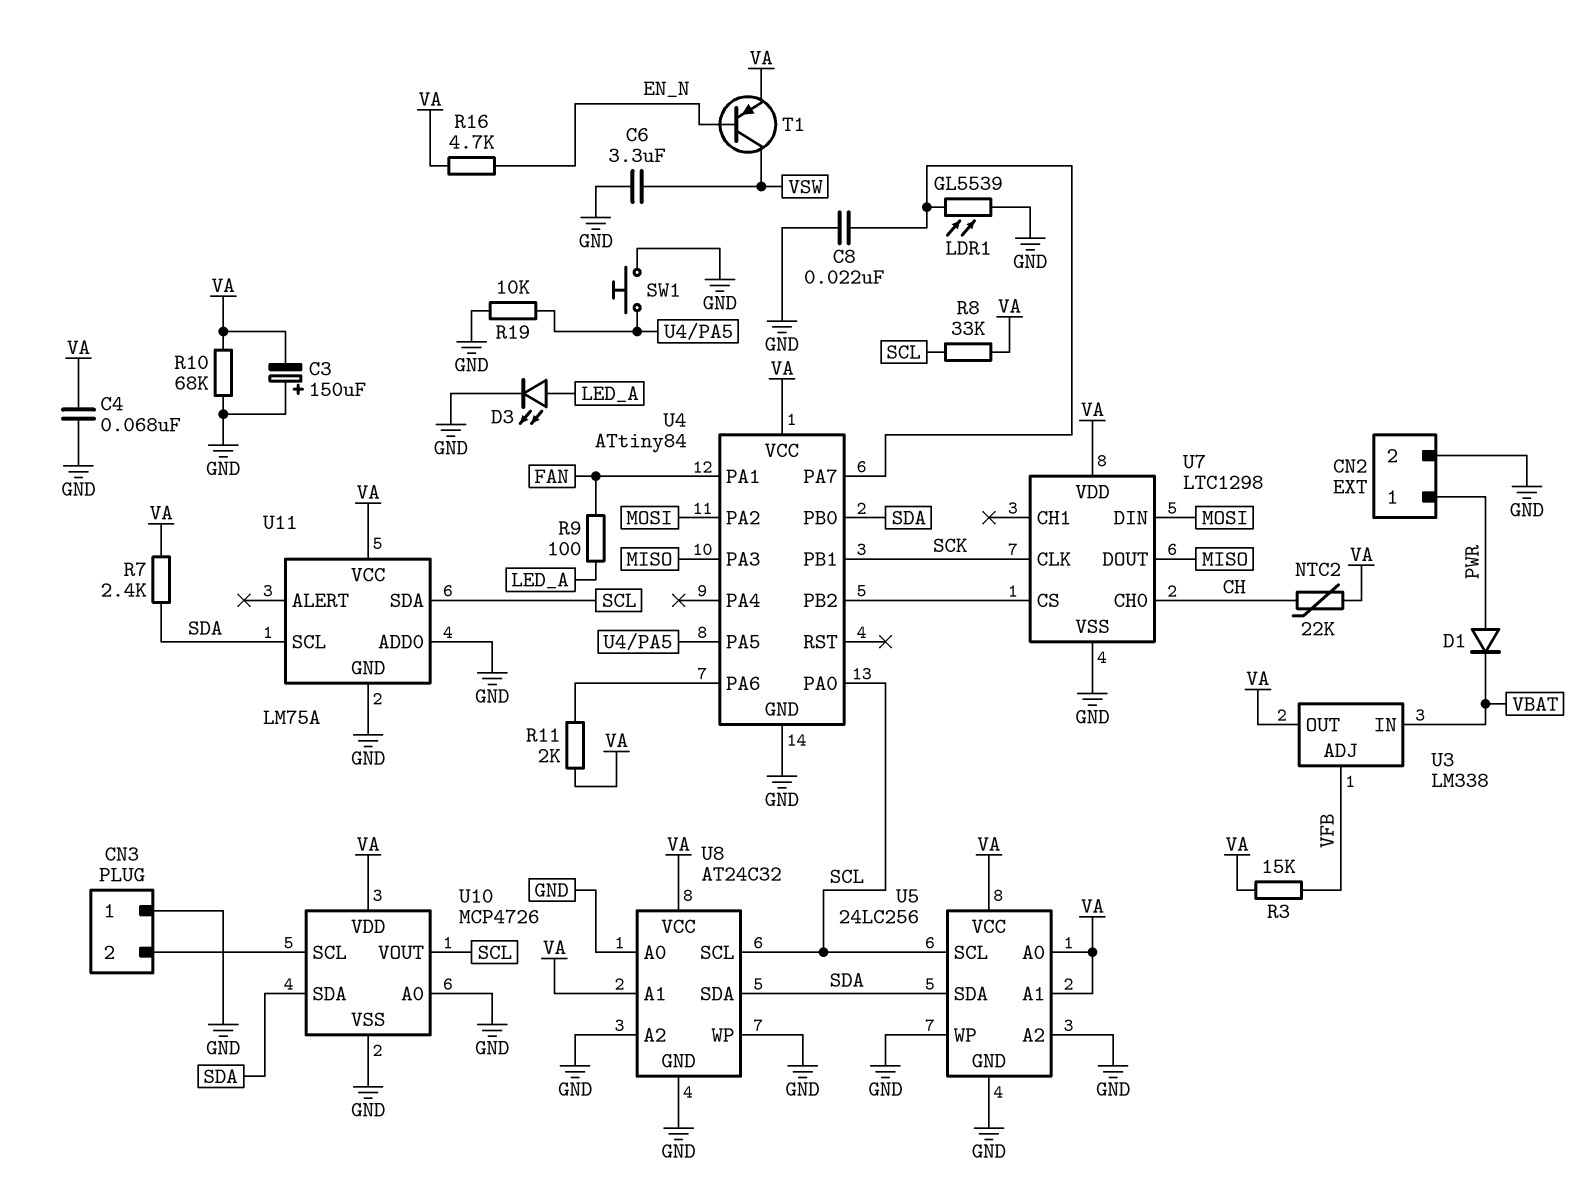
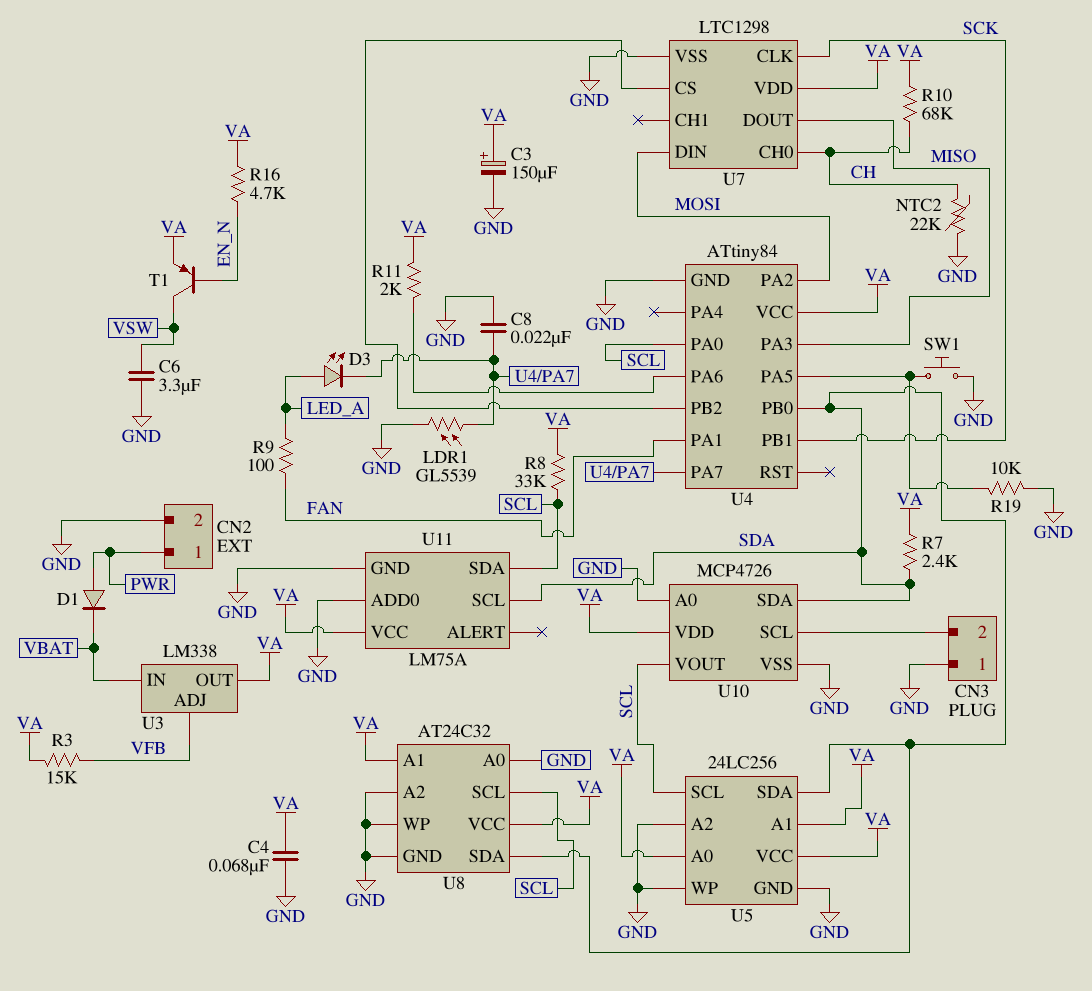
C3: 150uF (plus GND, minus VA) -> 150uF (plus VA, minus GND)
D3: LED (A LED_A, K GND) -> LED (A LED_A, K U4/PA7)
NTC2: 22k (CH, VA) -> 22k (CH, GND)
R10: 68k (GND, VA) -> 68k (CH, VA)

